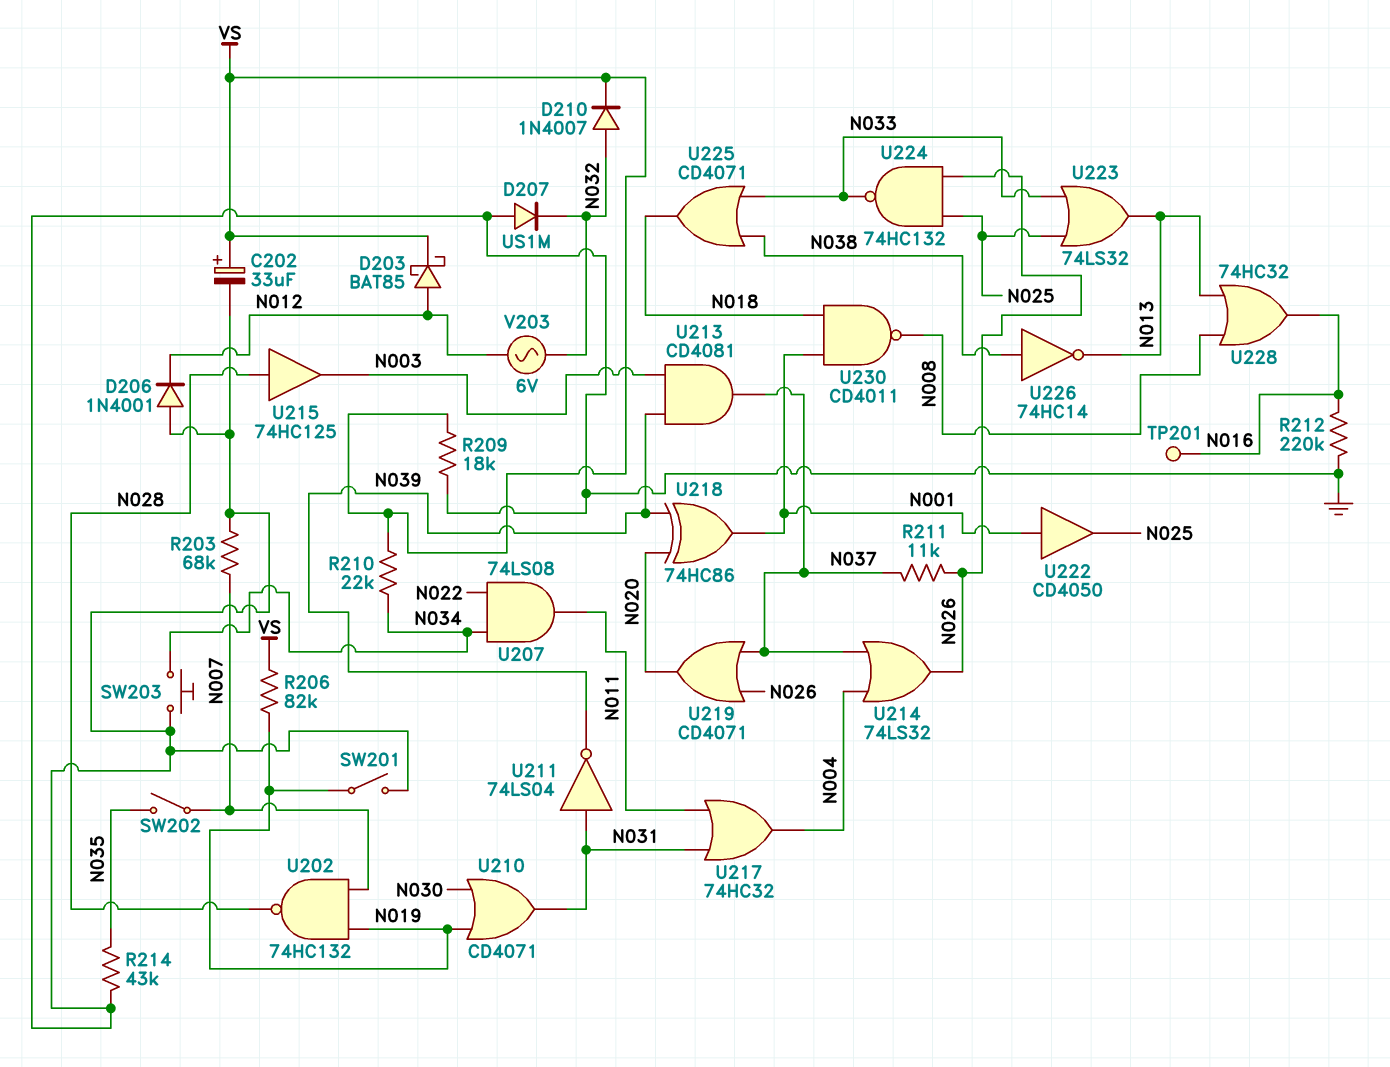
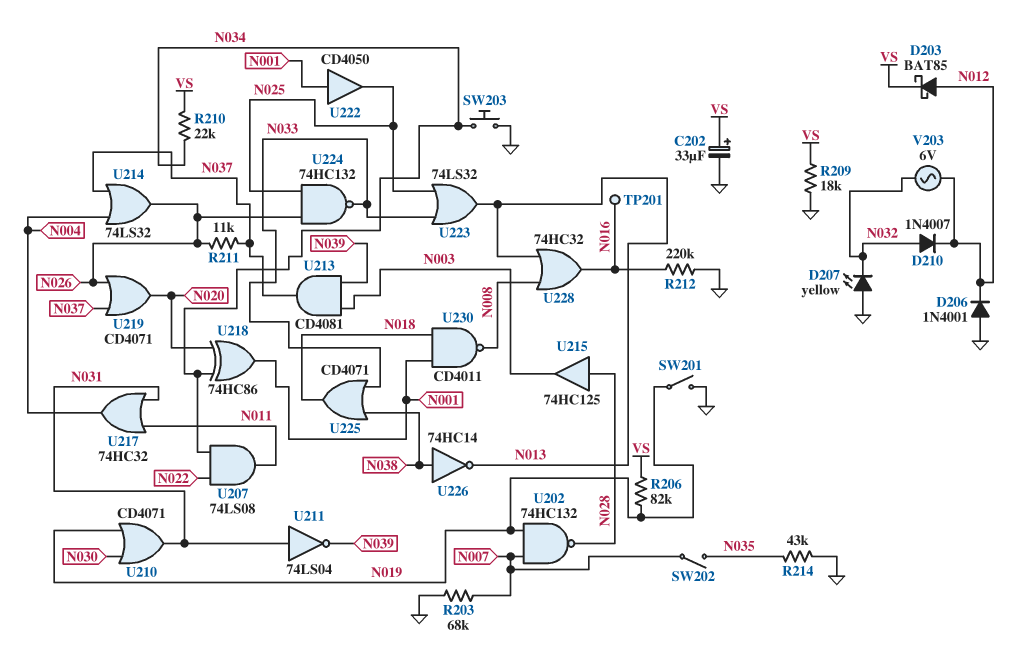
D207: diode US1M (A GND, K N032) -> LED yellow (A GND, K N032)
D210: diode 1N4007 (A N032, K VS) -> diode 1N4007 (A N032, K N012)
U218: XOR 74HC86 (in N020, in N039, out N001) -> XOR 74HC86 (in N020, in N034, out N001)

